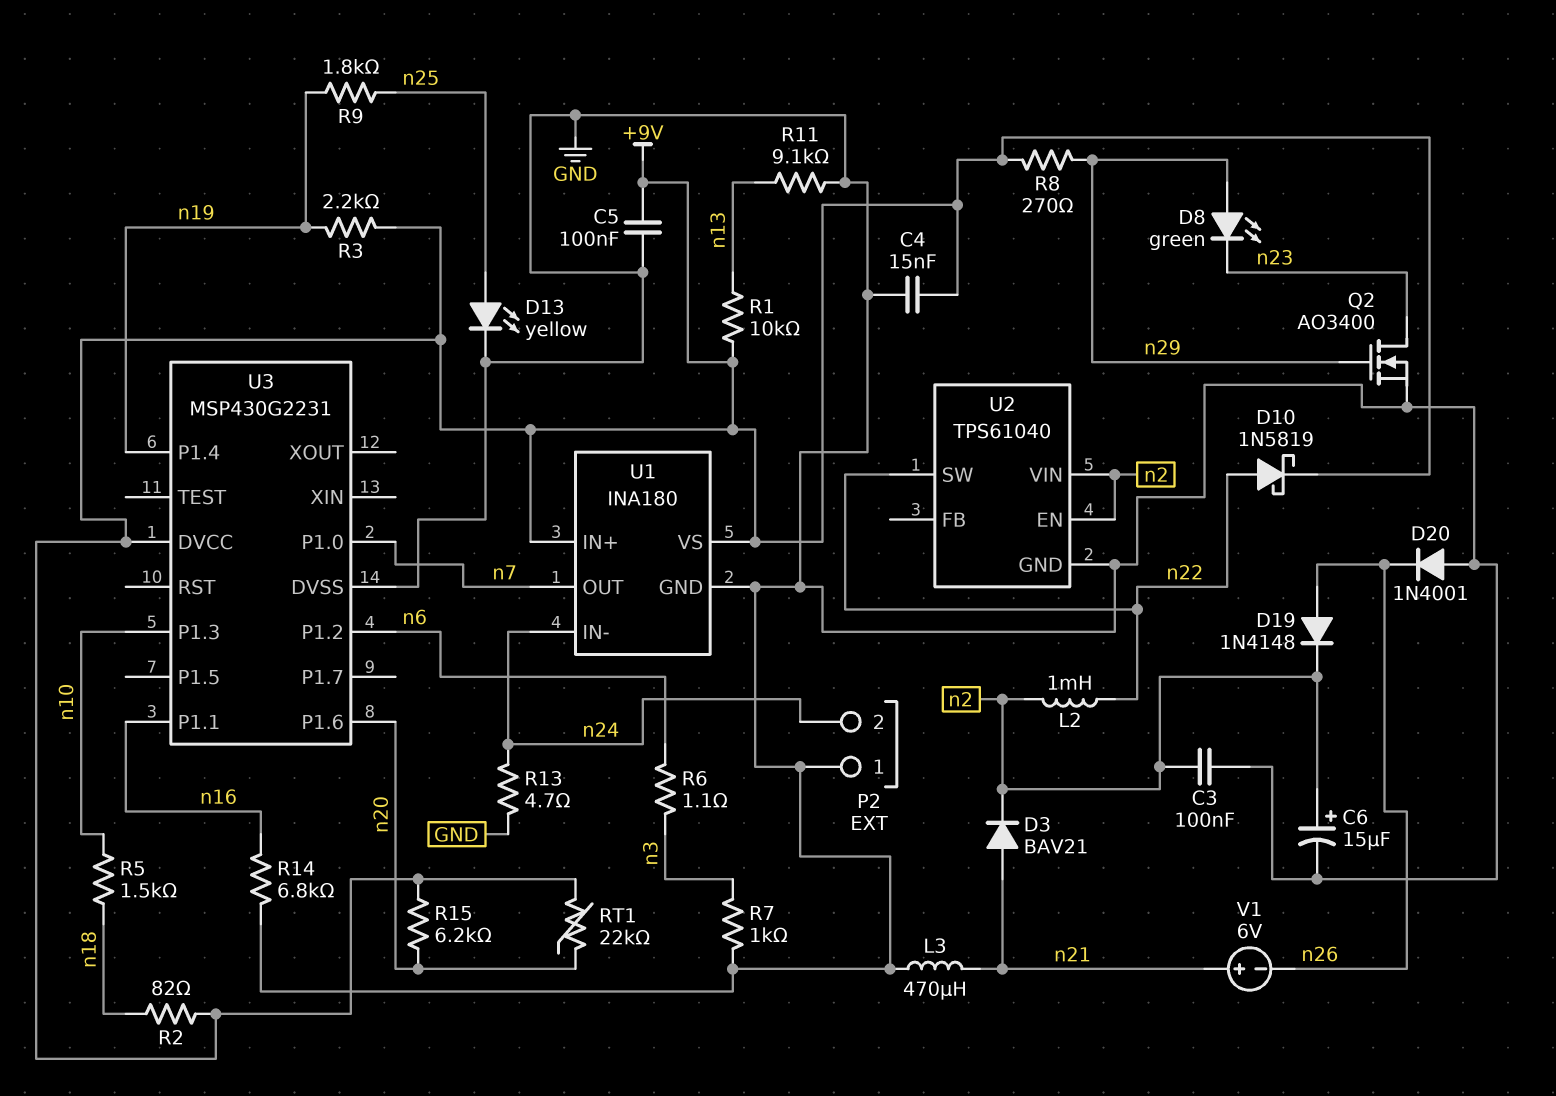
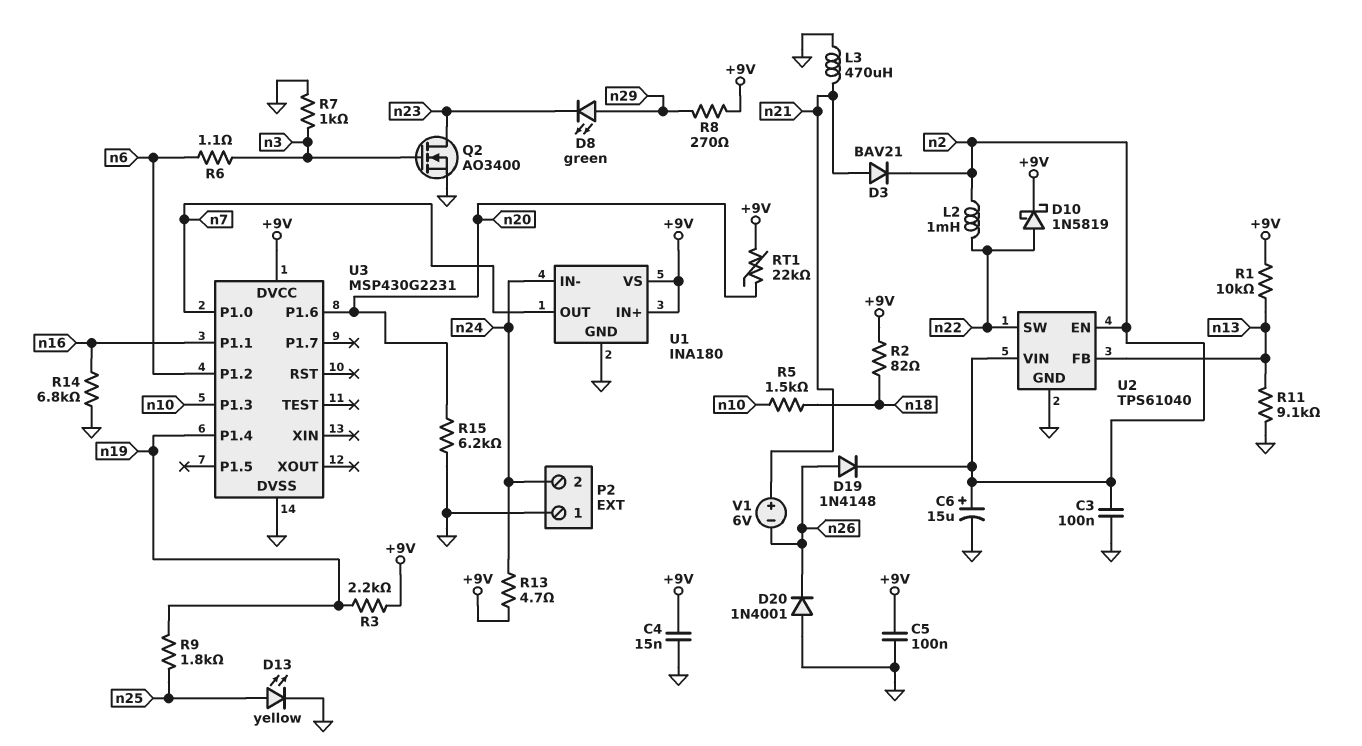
Q2: NMOS AO3400 (G n29, D n23, S GND) -> NMOS AO3400 (G n3, D n23, S GND)
R13: 4.7 (GND, n24) -> 4.7 (+9V, n24)
R15: 6.2k (+9V, n20) -> 6.2k (GND, n20)
U2 pin FB: none -> n13

